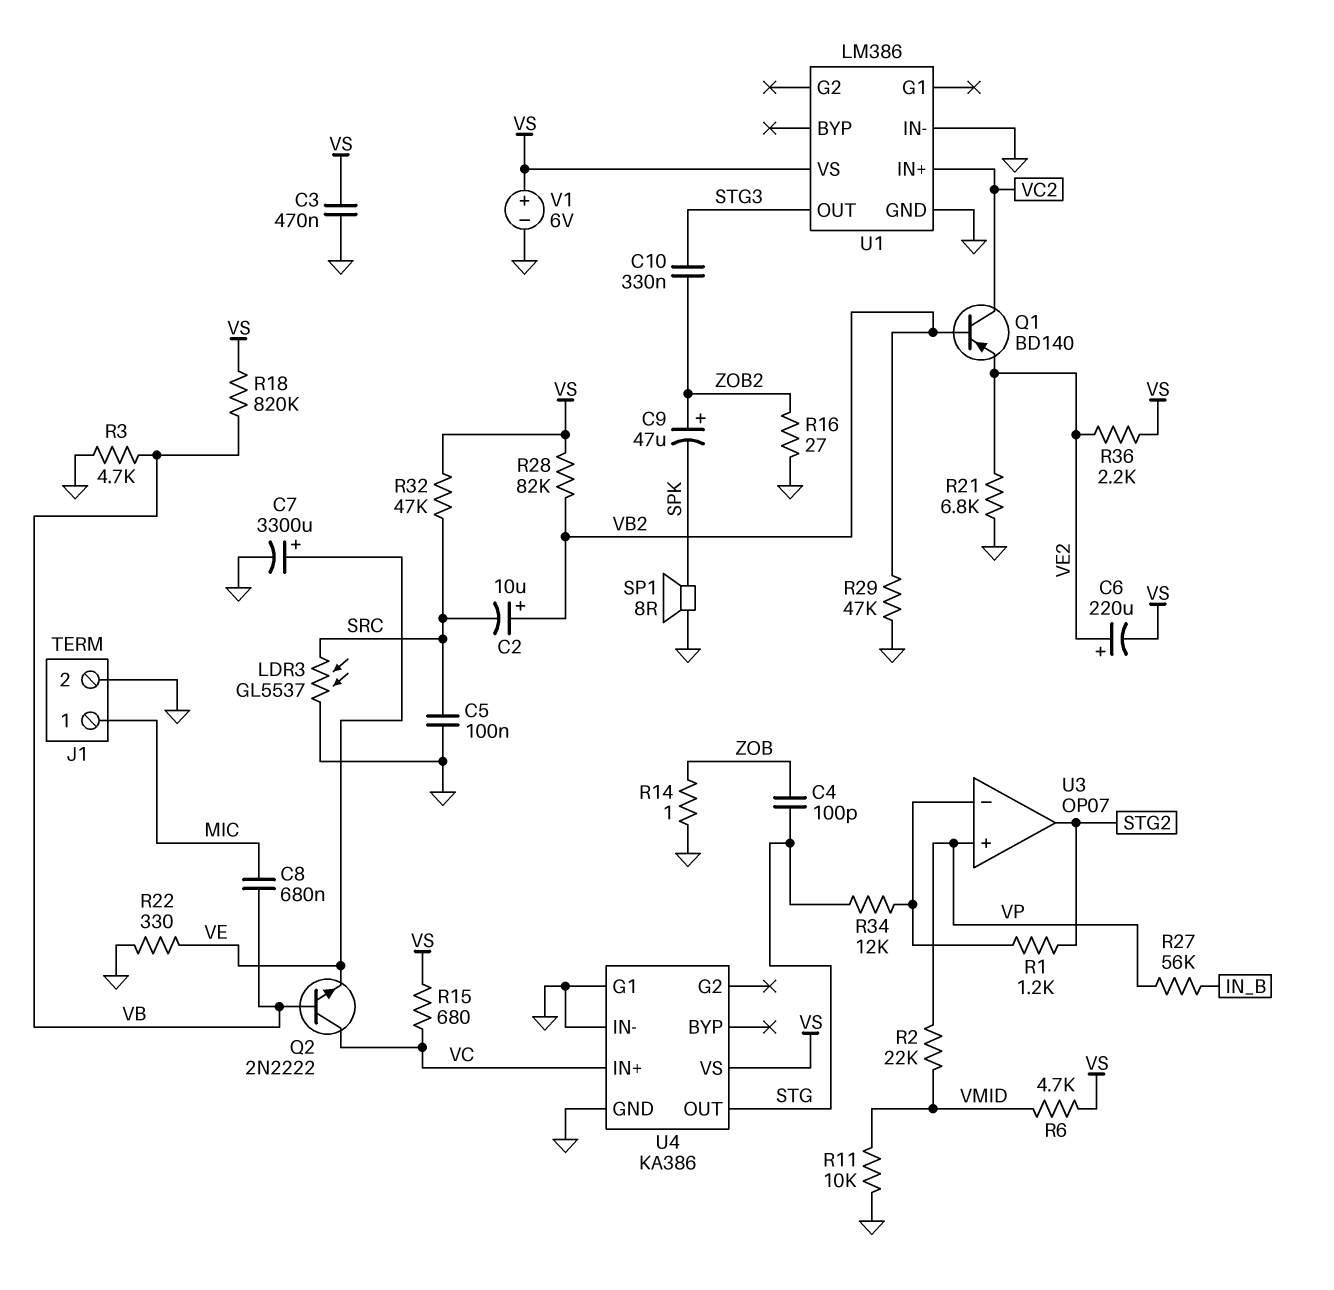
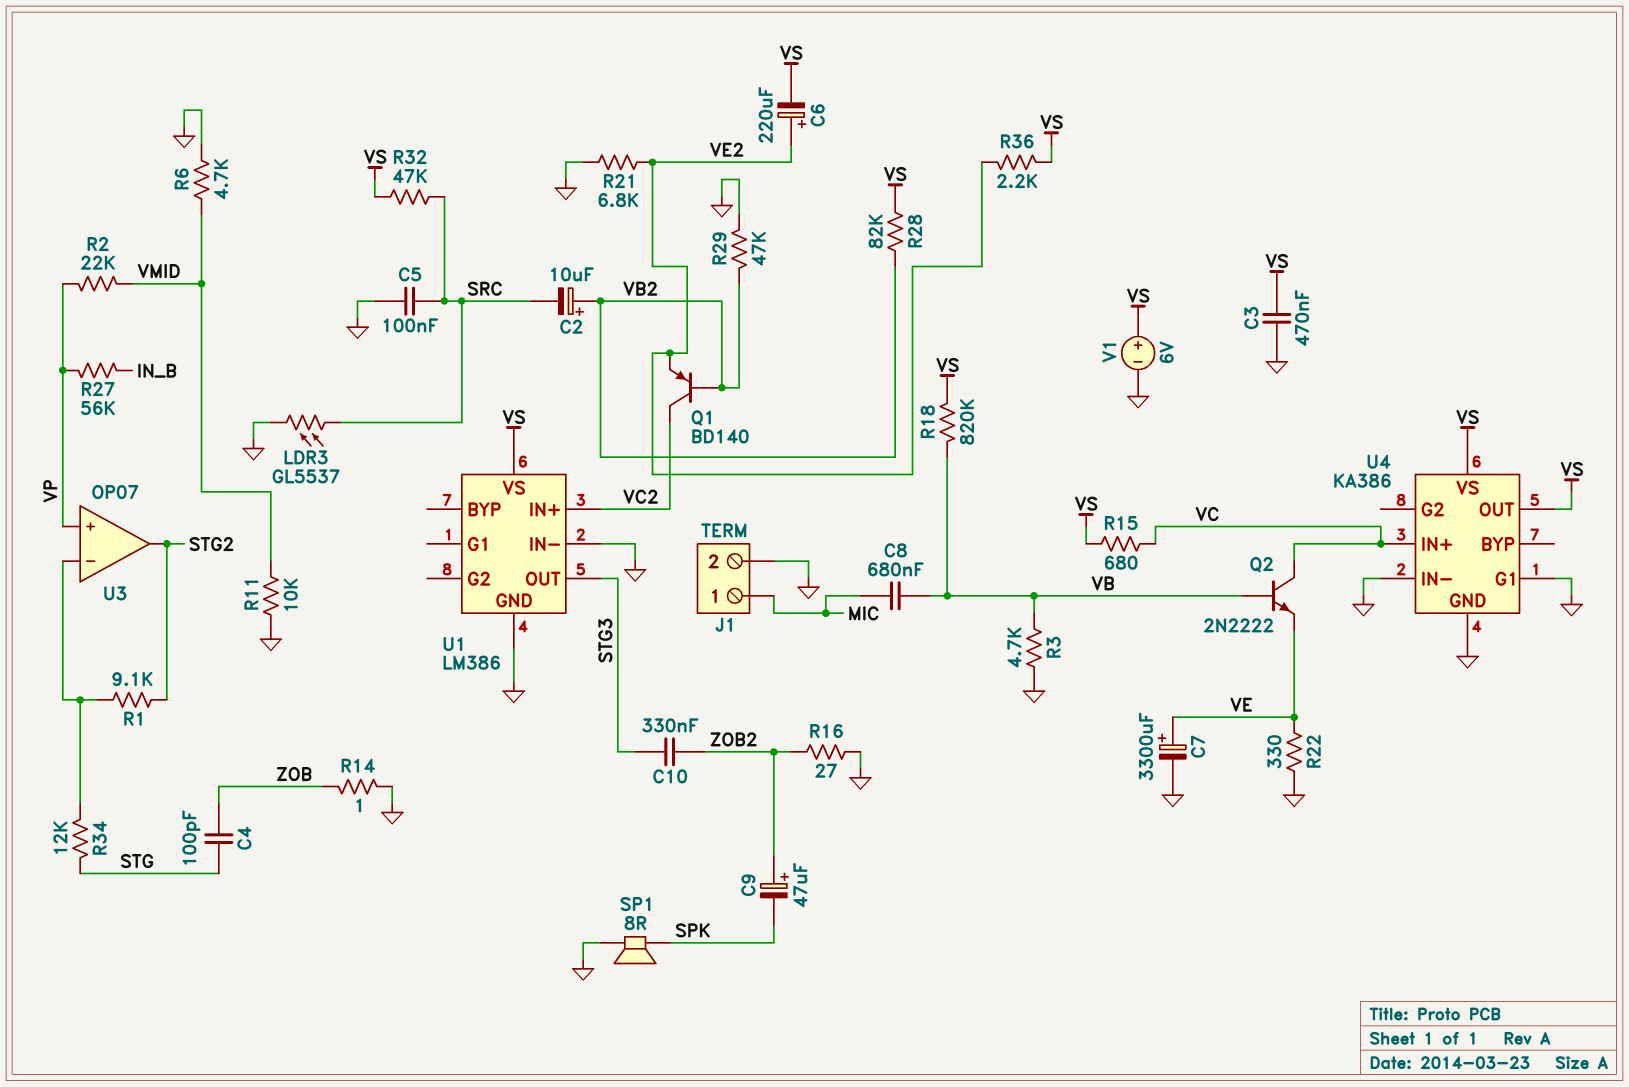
R1: 1.2k (STG2, U3/in-) -> 9.1k (STG2, U3/in-)
R6: 4.7k (VMID, VS) -> 4.7k (GND, VMID)
U4 pin OUT: STG -> VS

